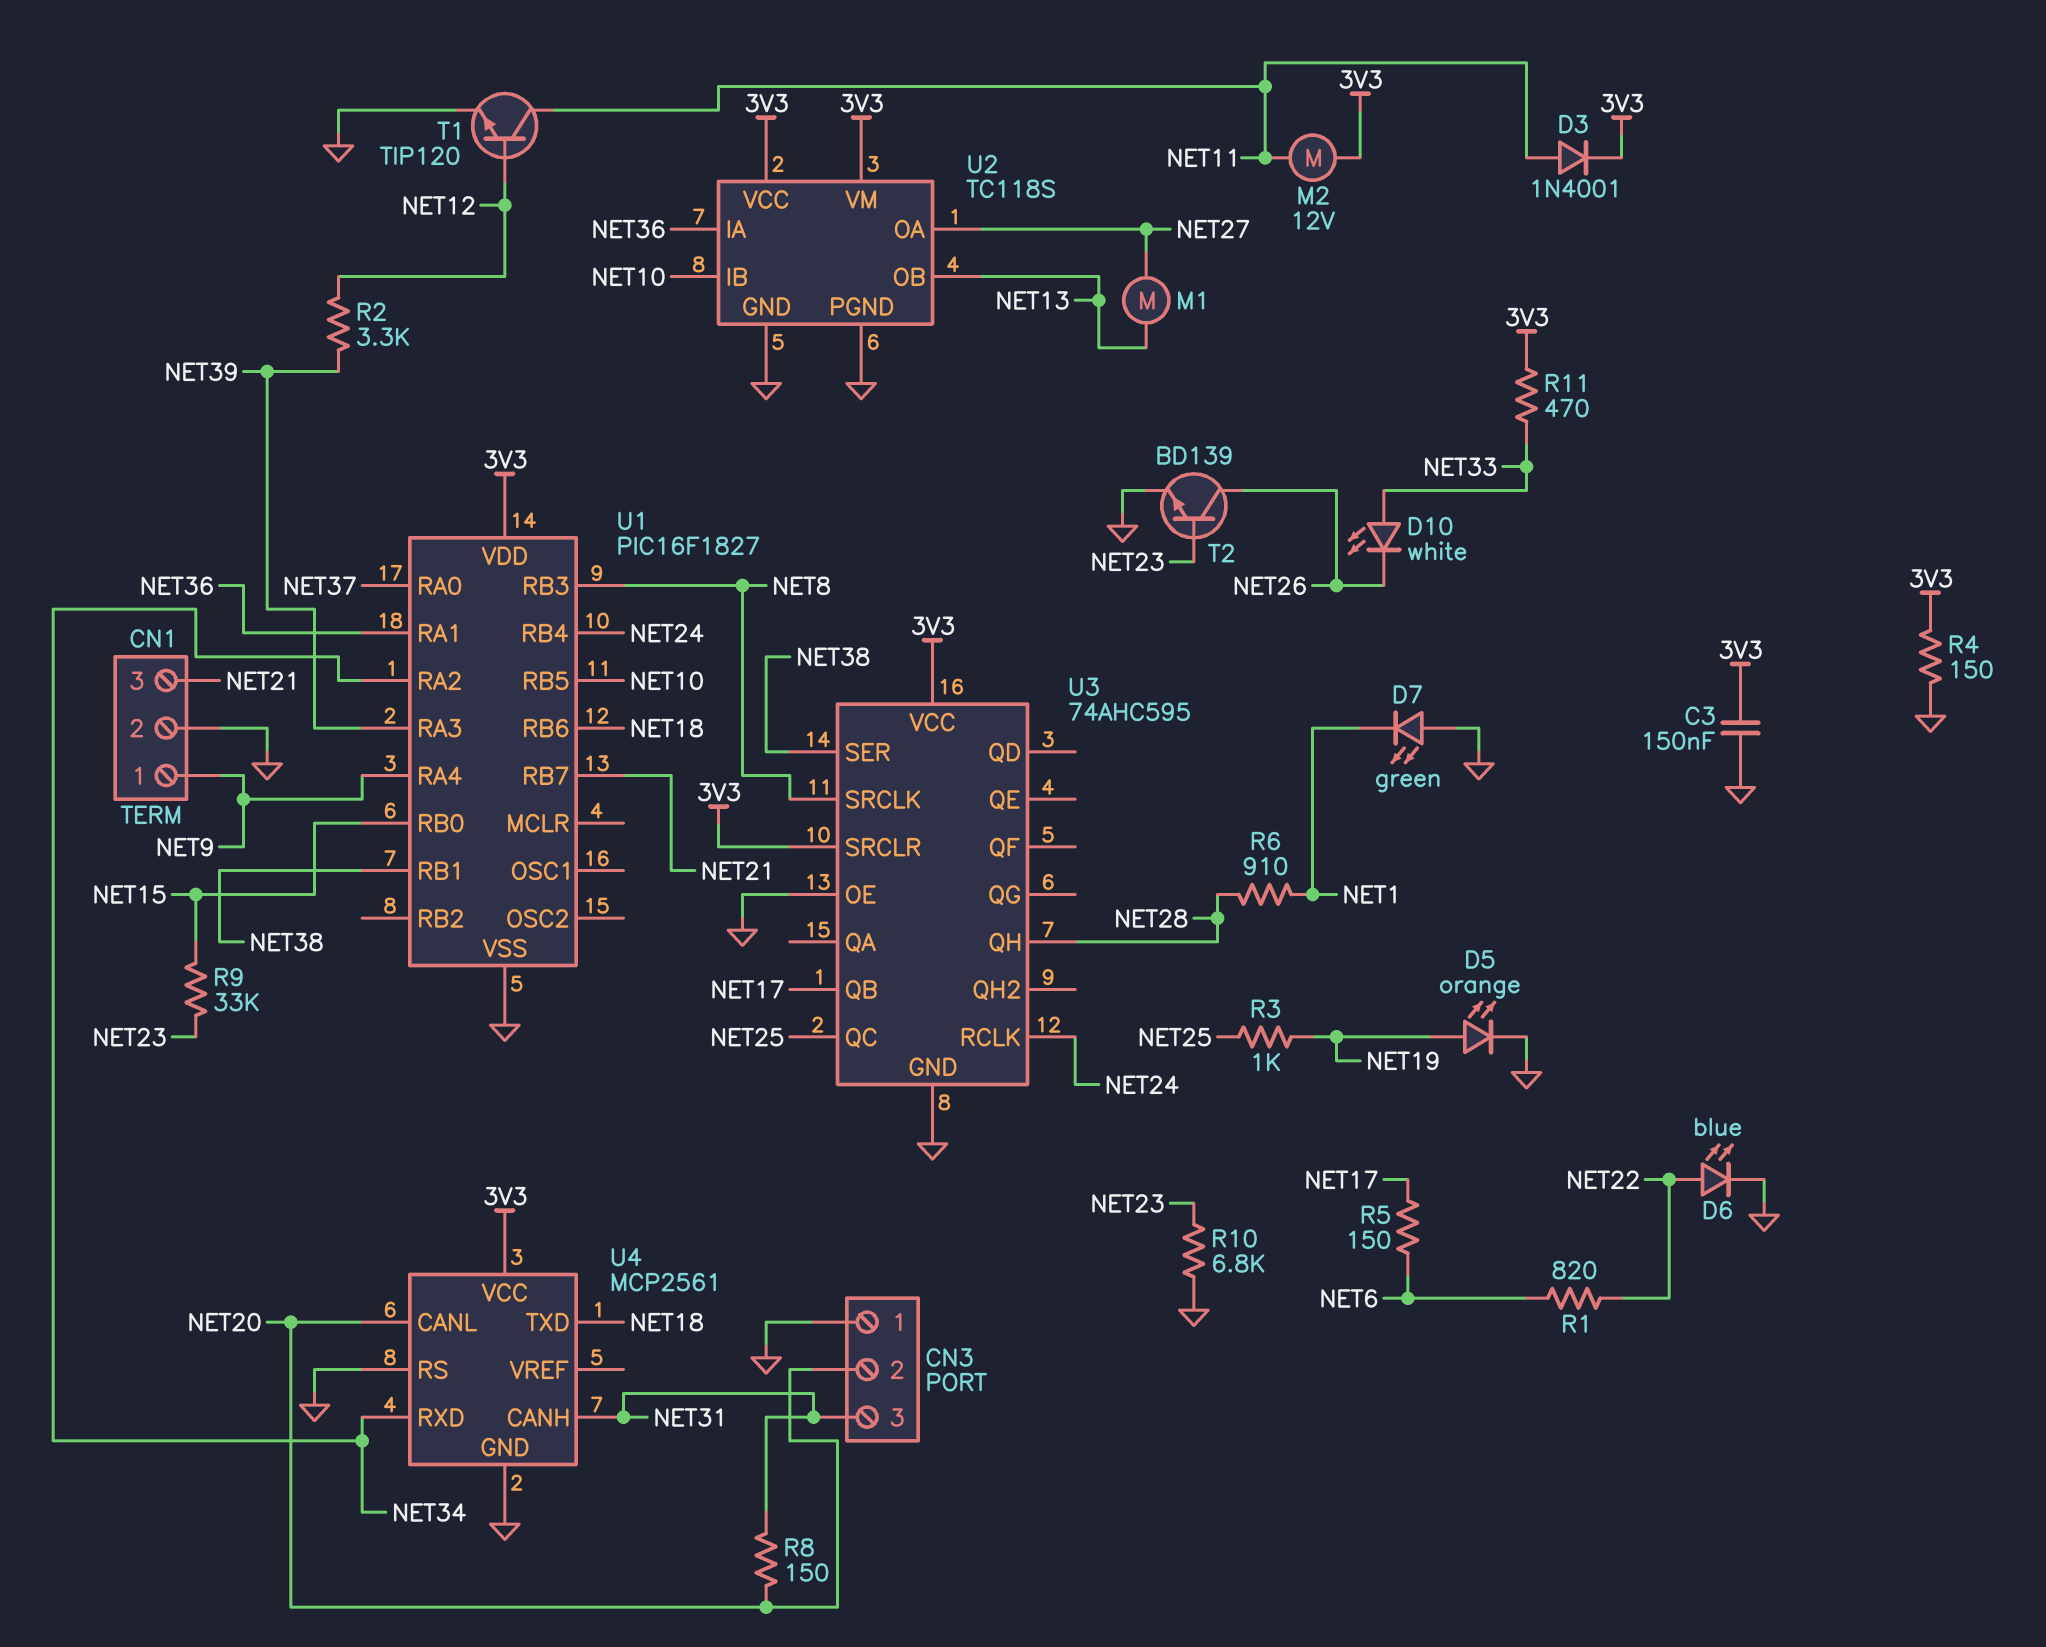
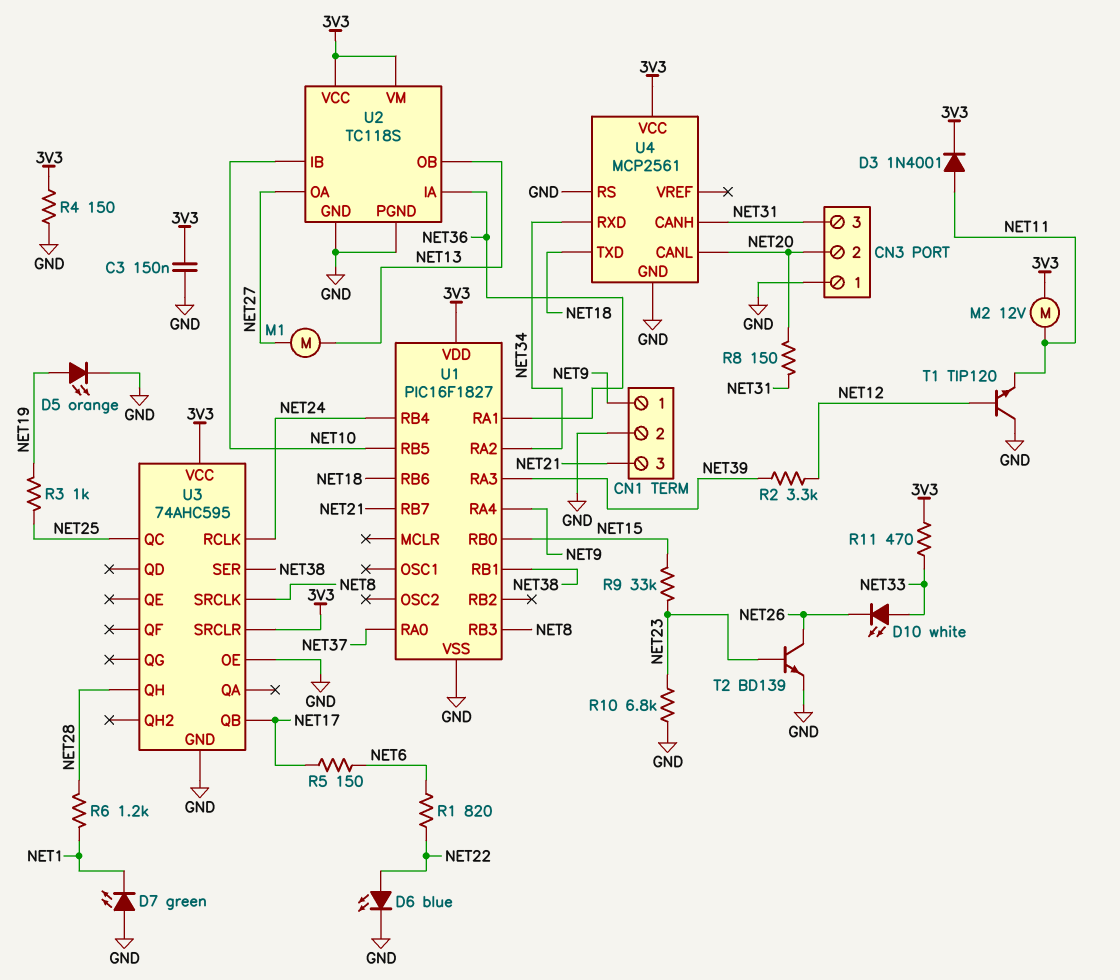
R6: 910 (NET1, NET28) -> 1.2k (NET1, NET28)
T1: NPN TIP120 (B NET12, C NET11, E GND) -> NPN TIP120 (B NET12, C GND, E NET11)

